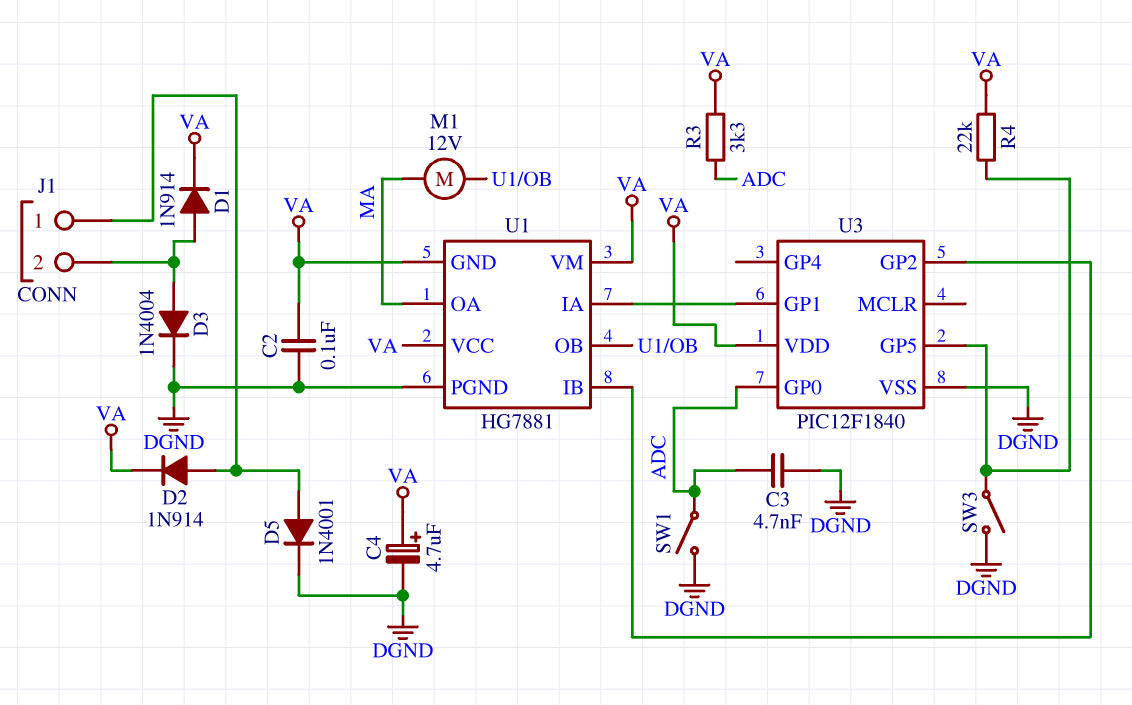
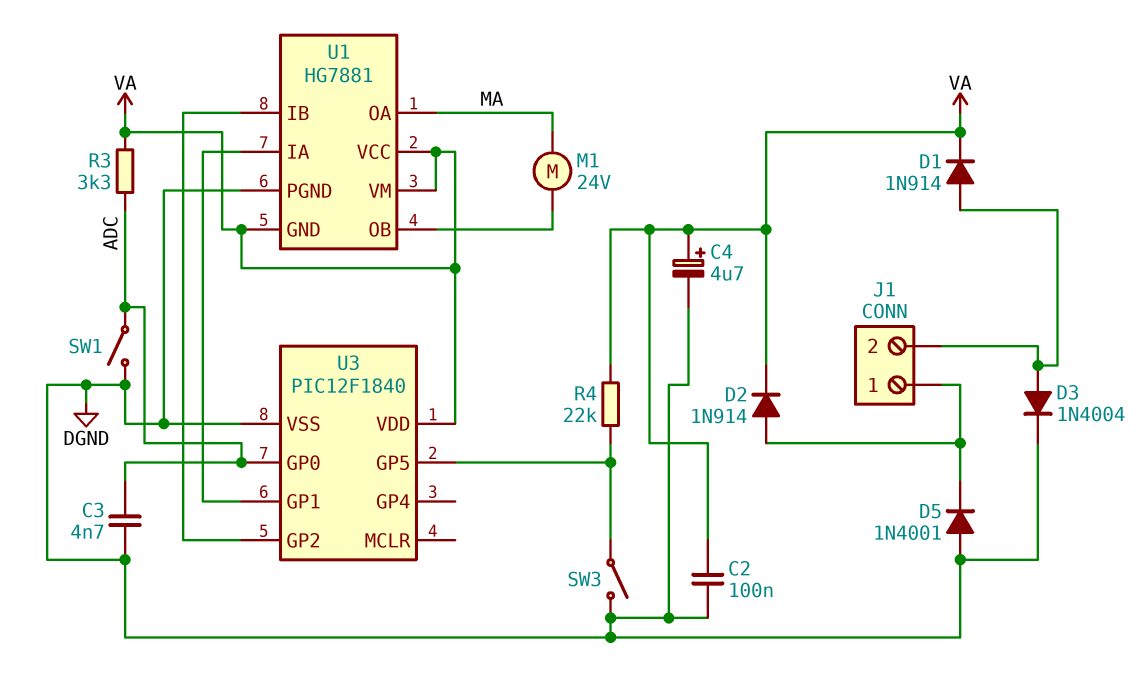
D5: diode 1N4001 (A J1/1, K DGND) -> diode 1N4001 (A DGND, K J1/1)
M1: motor 12V (MA, U1/OB) -> motor 24V (MA, U1/OB)

